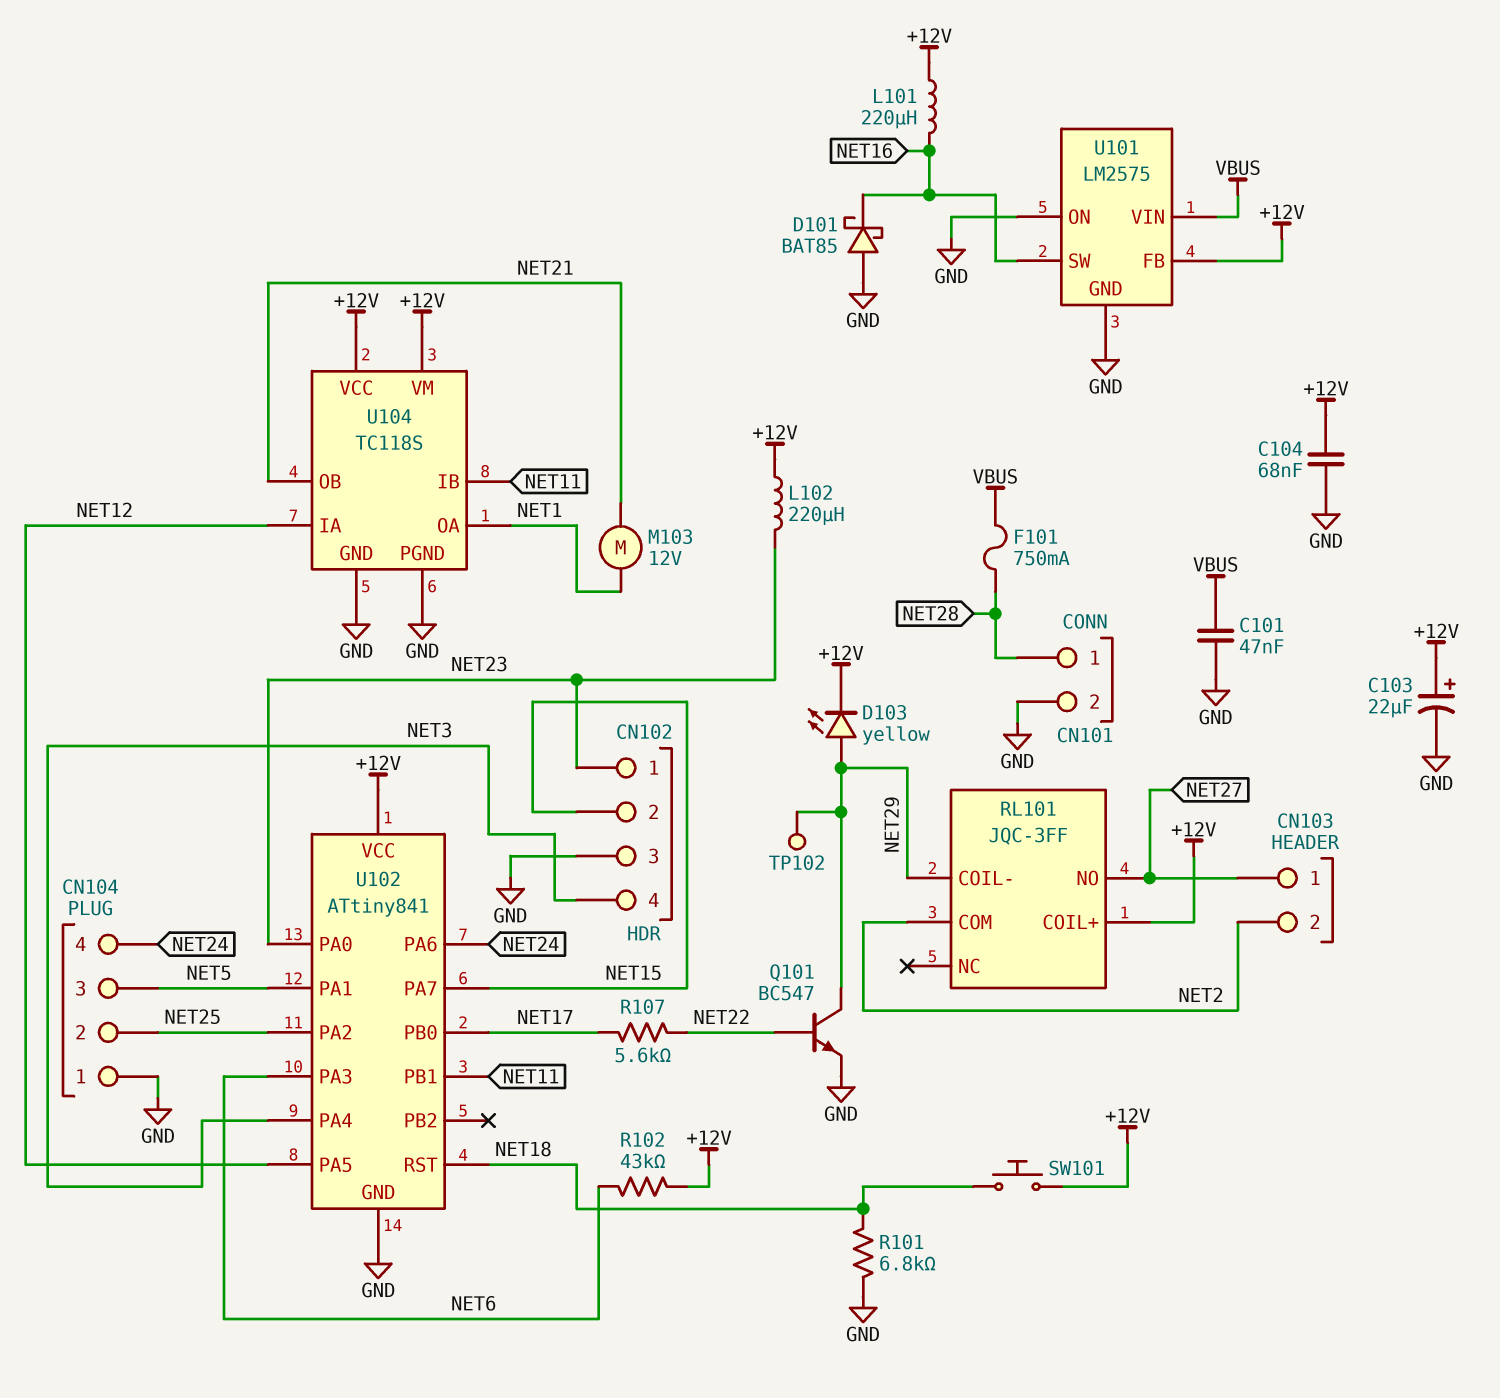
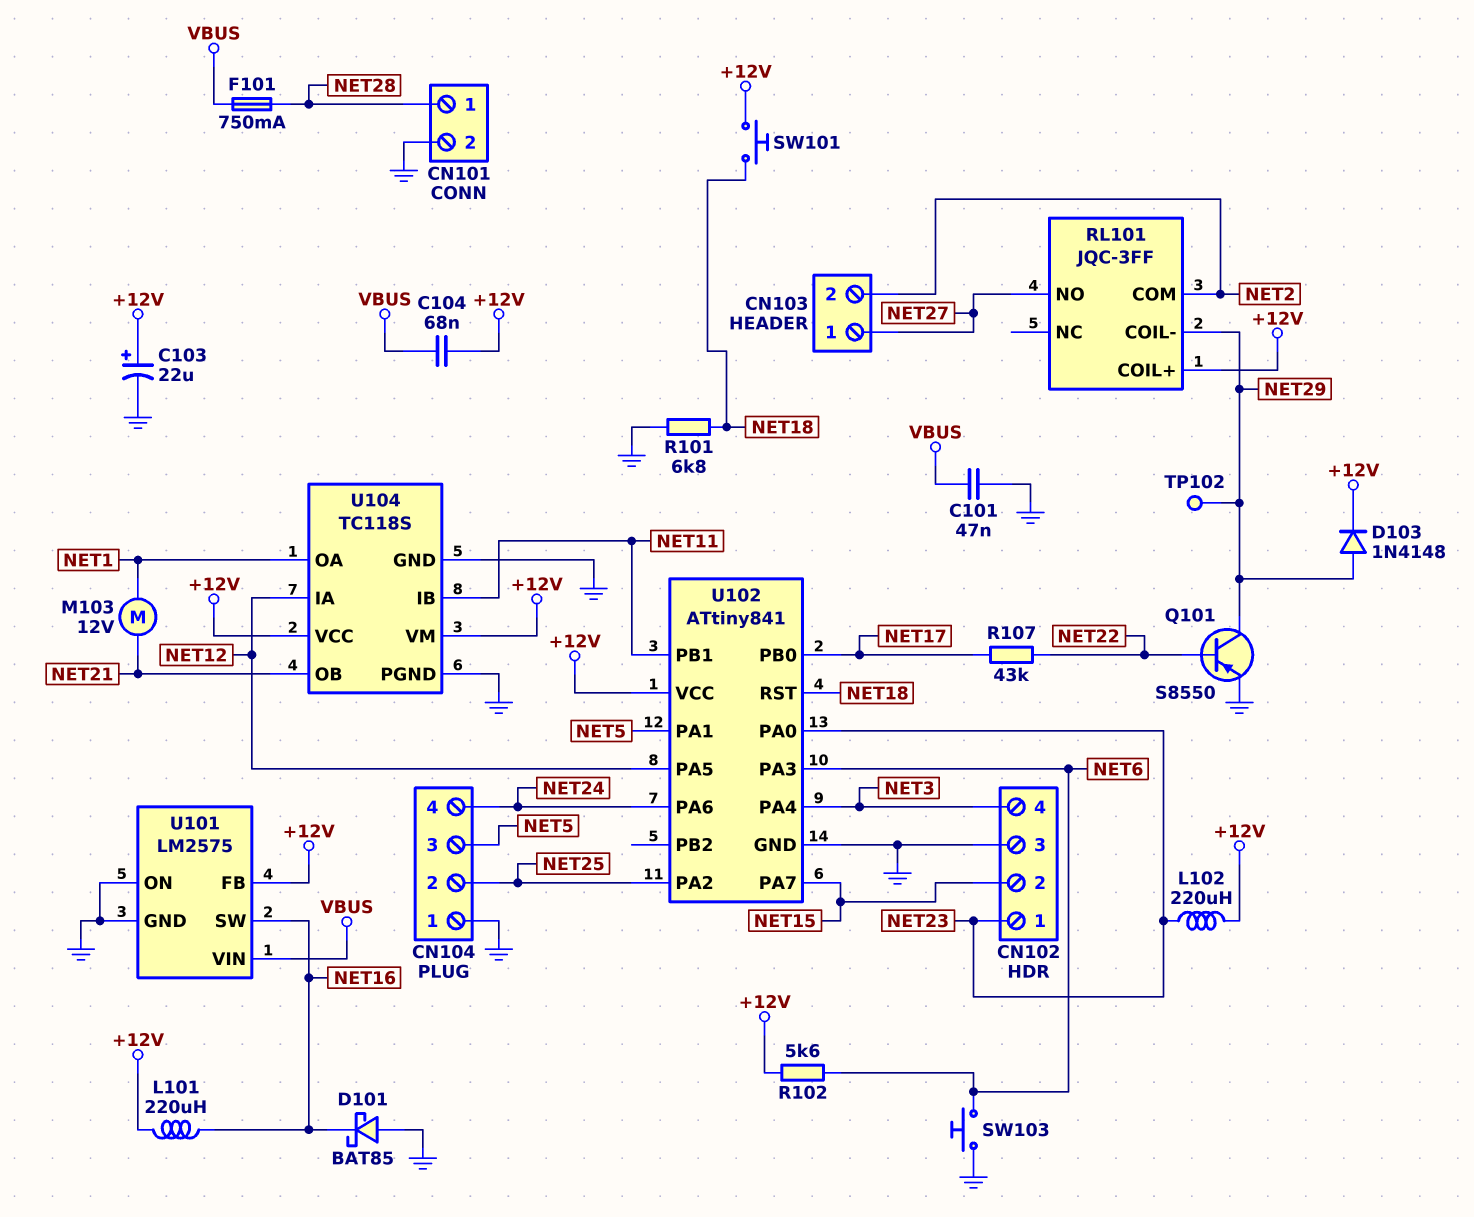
C104: 68nF (+12V, GND) -> 68nF (+12V, VBUS)
D103: LED yellow (A NET29, K +12V) -> diode 1N4148 (A NET29, K +12V)
Q101: NPN BC547 (B NET22, C NET29, E GND) -> PNP S8550 (B NET22, C NET29, E GND)
R102: 43k (+12V, NET6) -> 5.6k (+12V, NET6)
R107: 5.6k (NET17, NET22) -> 43k (NET17, NET22)
SW103: none -> button (GND, NET6)

